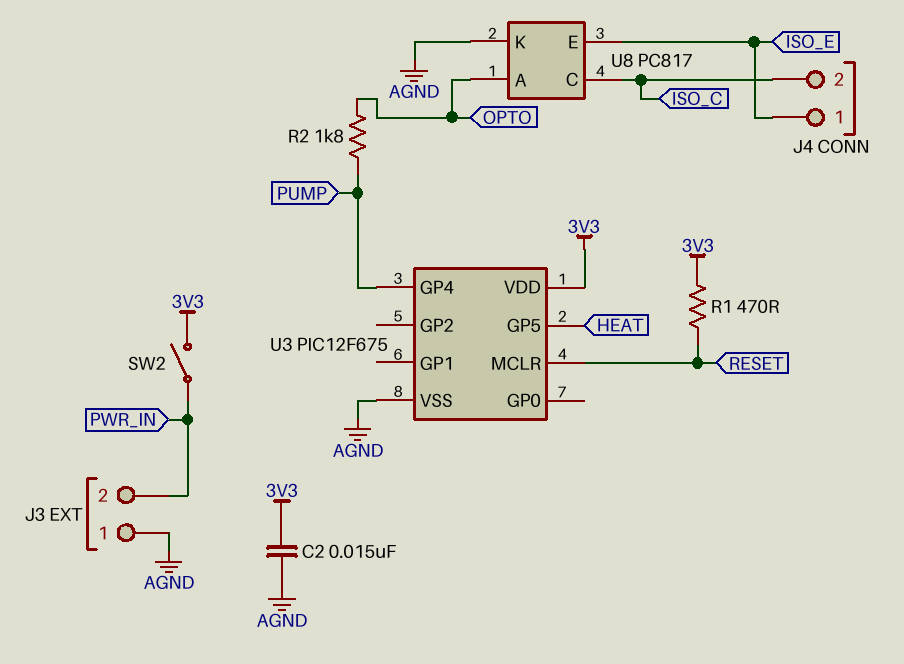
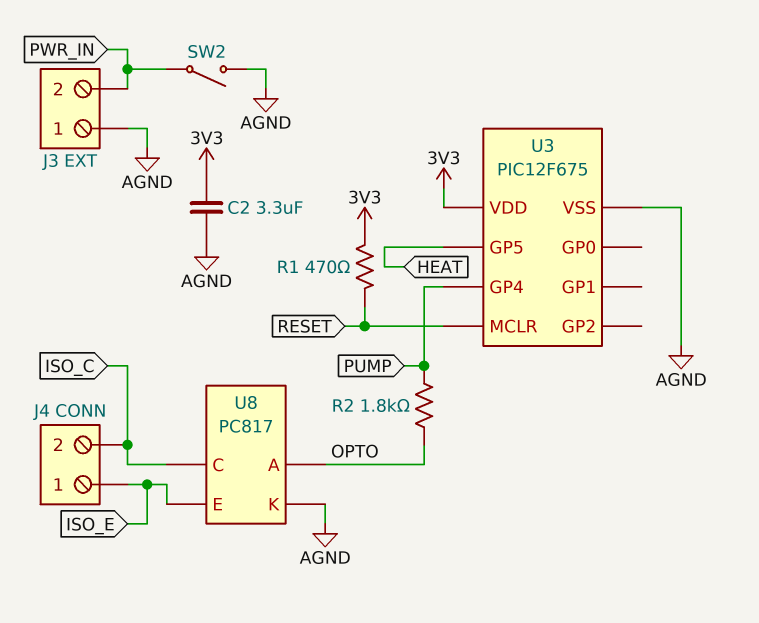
C2: 15nF (3V3, AGND) -> 3.3uF (3V3, AGND)
SW2: switch (3V3, PWR_IN) -> switch (AGND, PWR_IN)

